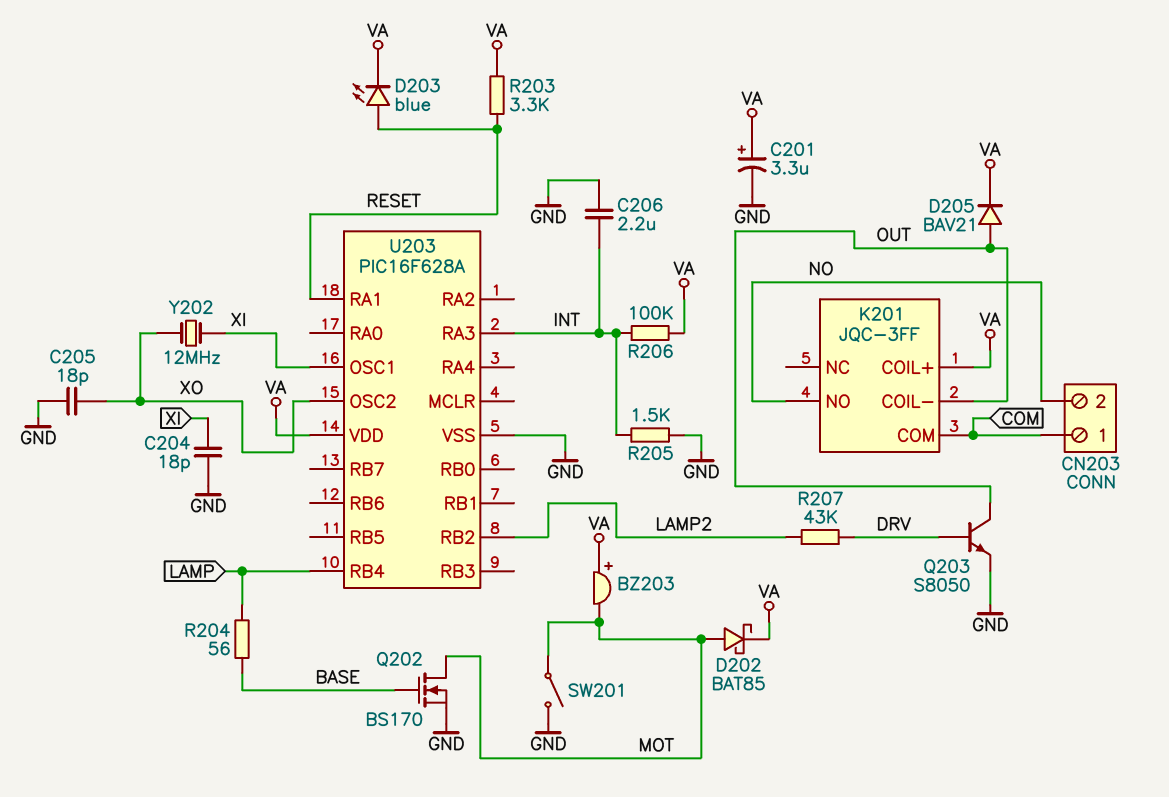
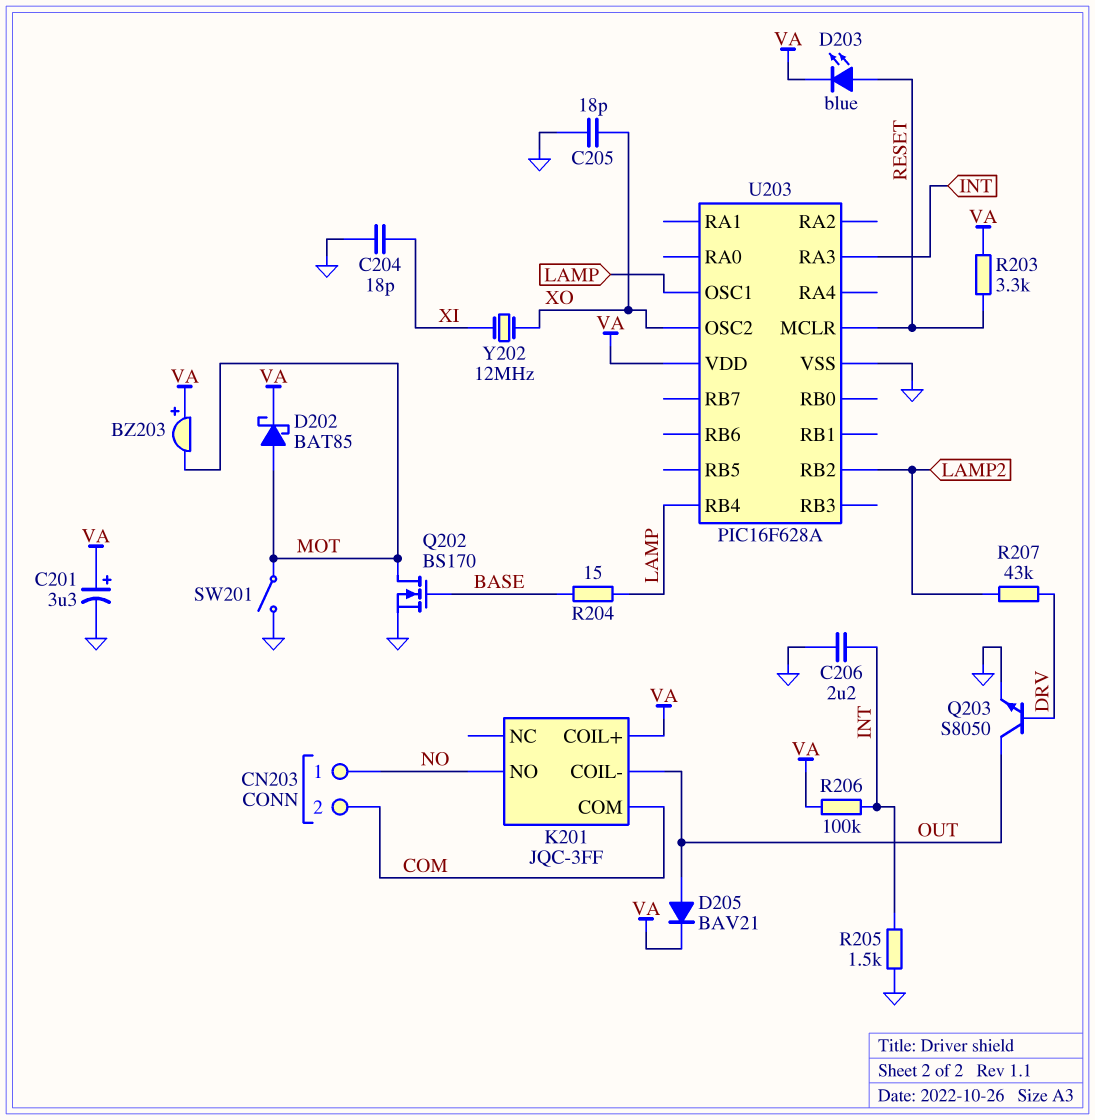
CN203 pin 1: COM -> NO
CN203 pin 2: NO -> COM
R204: 56 (BASE, LAMP) -> 15 (BASE, LAMP)
U203 pin MCLR: none -> RESET
U203 pin OSC1: XI -> LAMP
U203 pin RA1: RESET -> none

